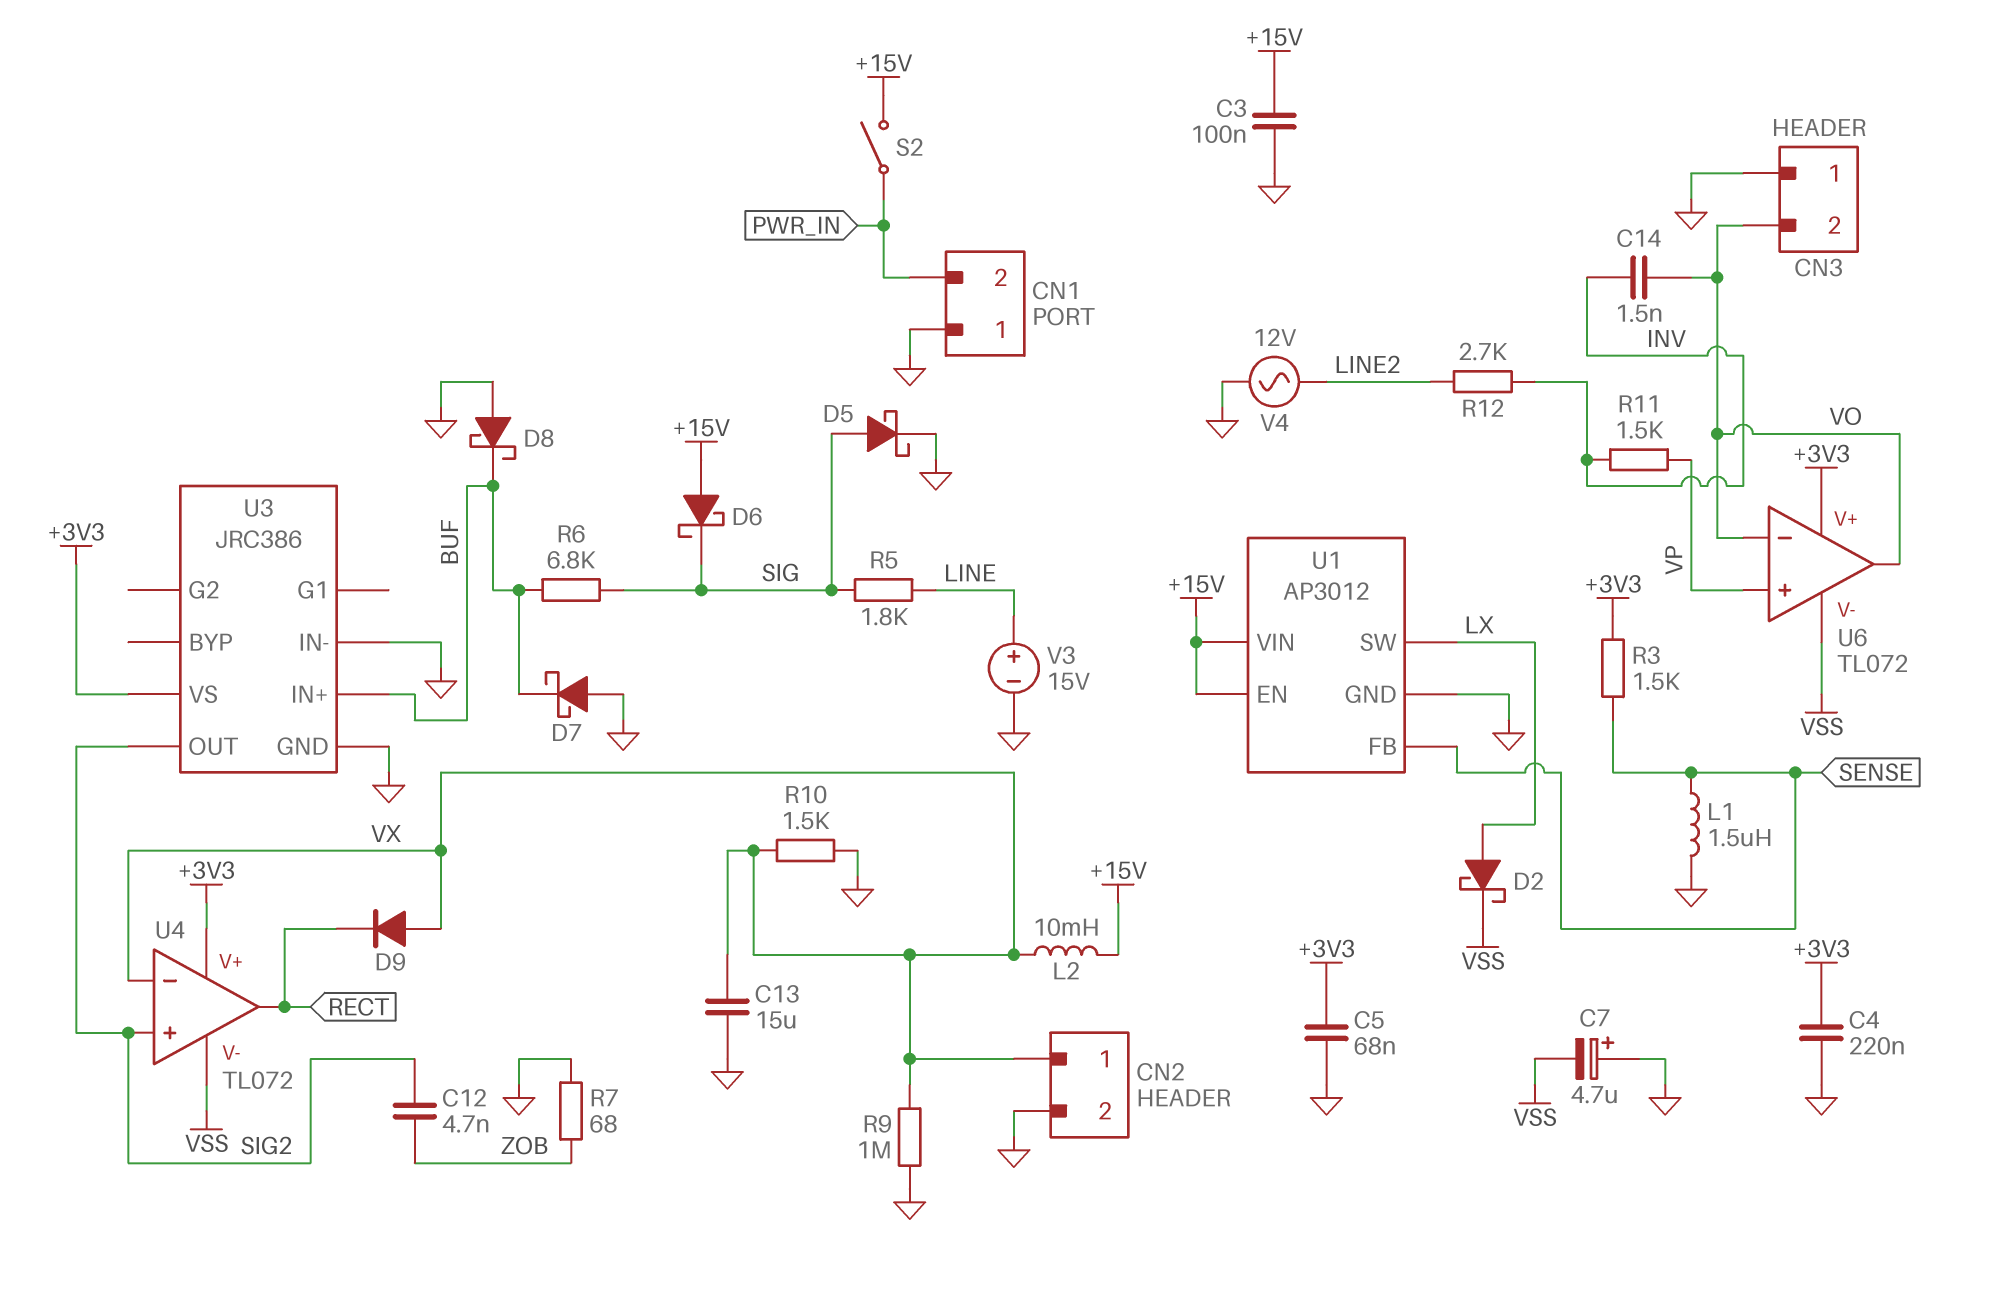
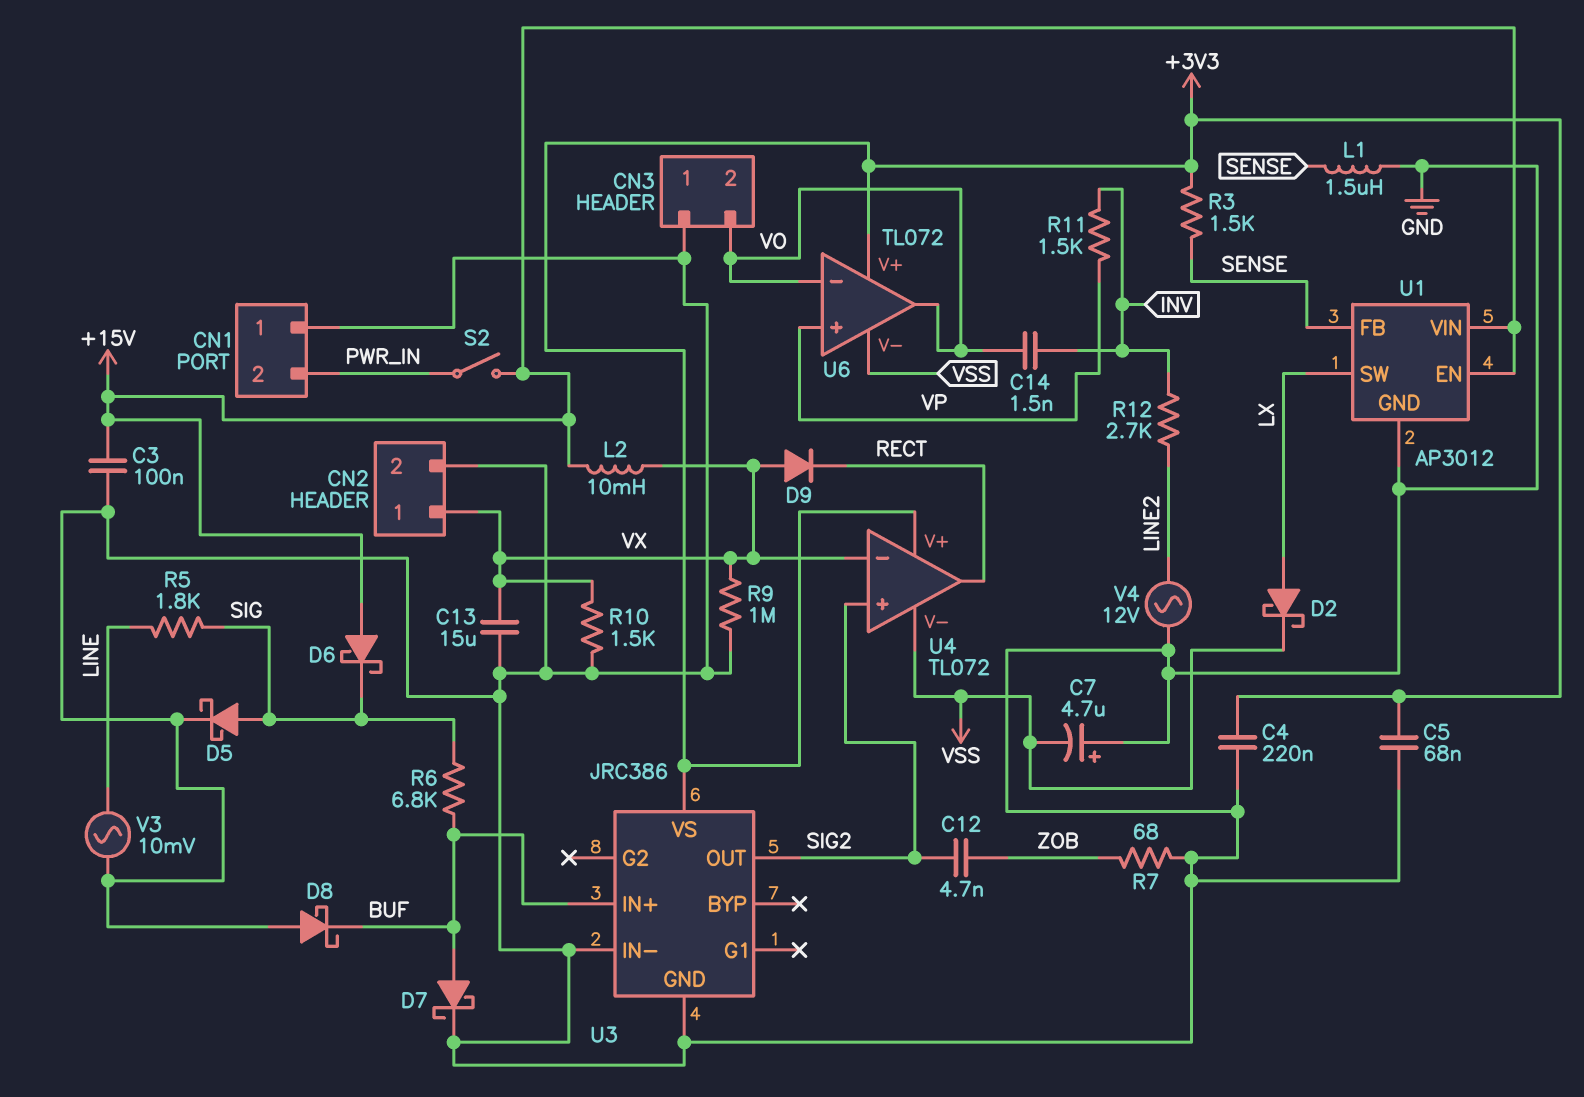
D7: schottky (A GND, K BUF) -> schottky (A BUF, K GND)
V3: 15V (plus LINE, minus GND) -> AC 10mV (GND, LINE)

